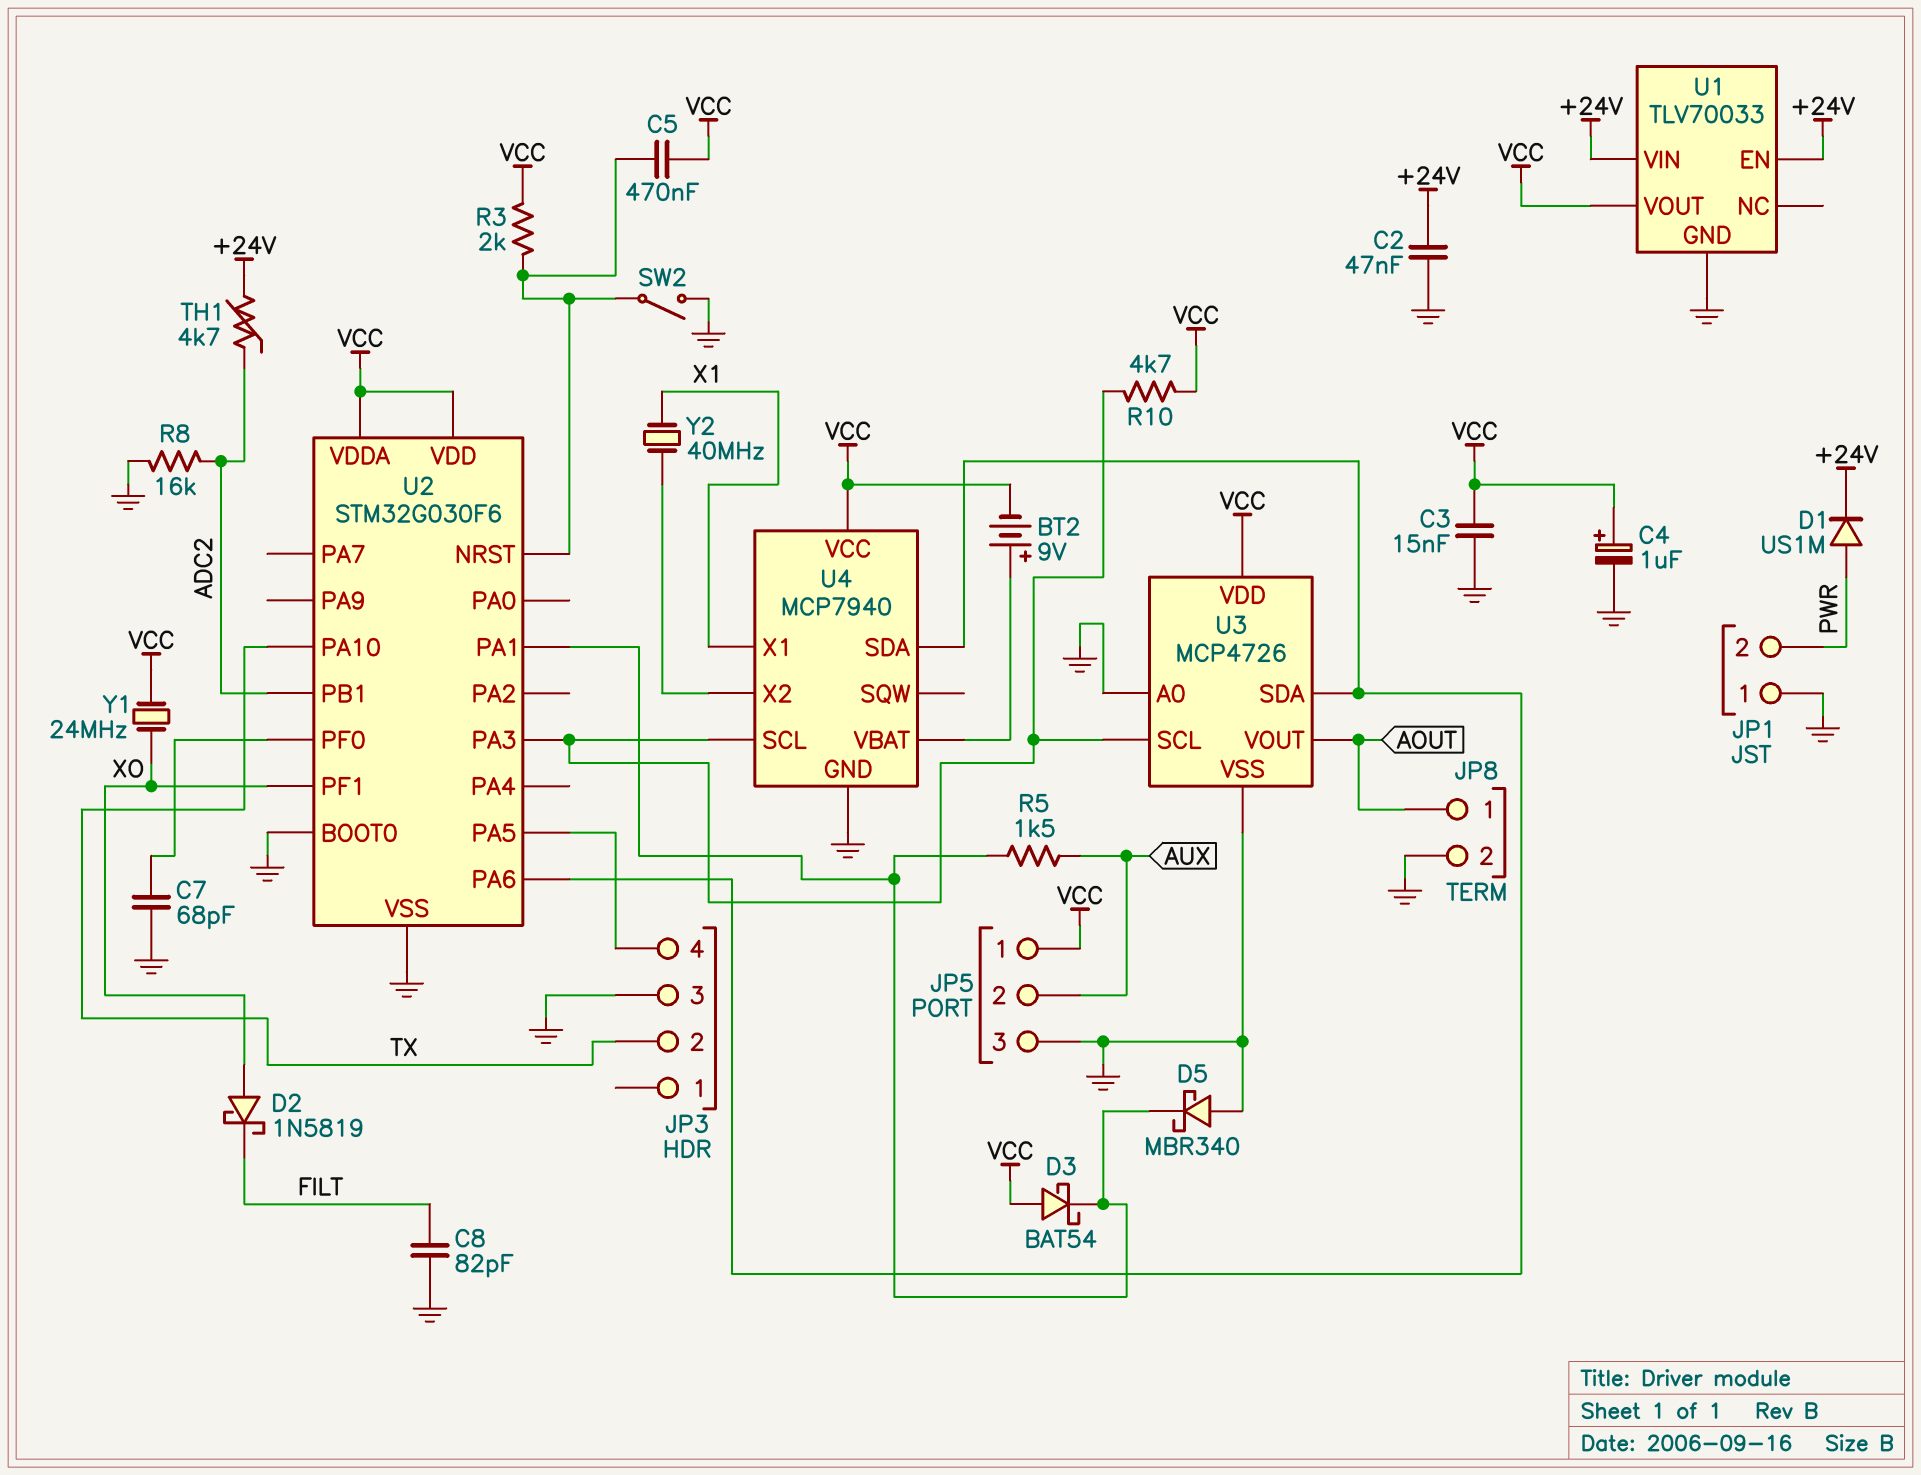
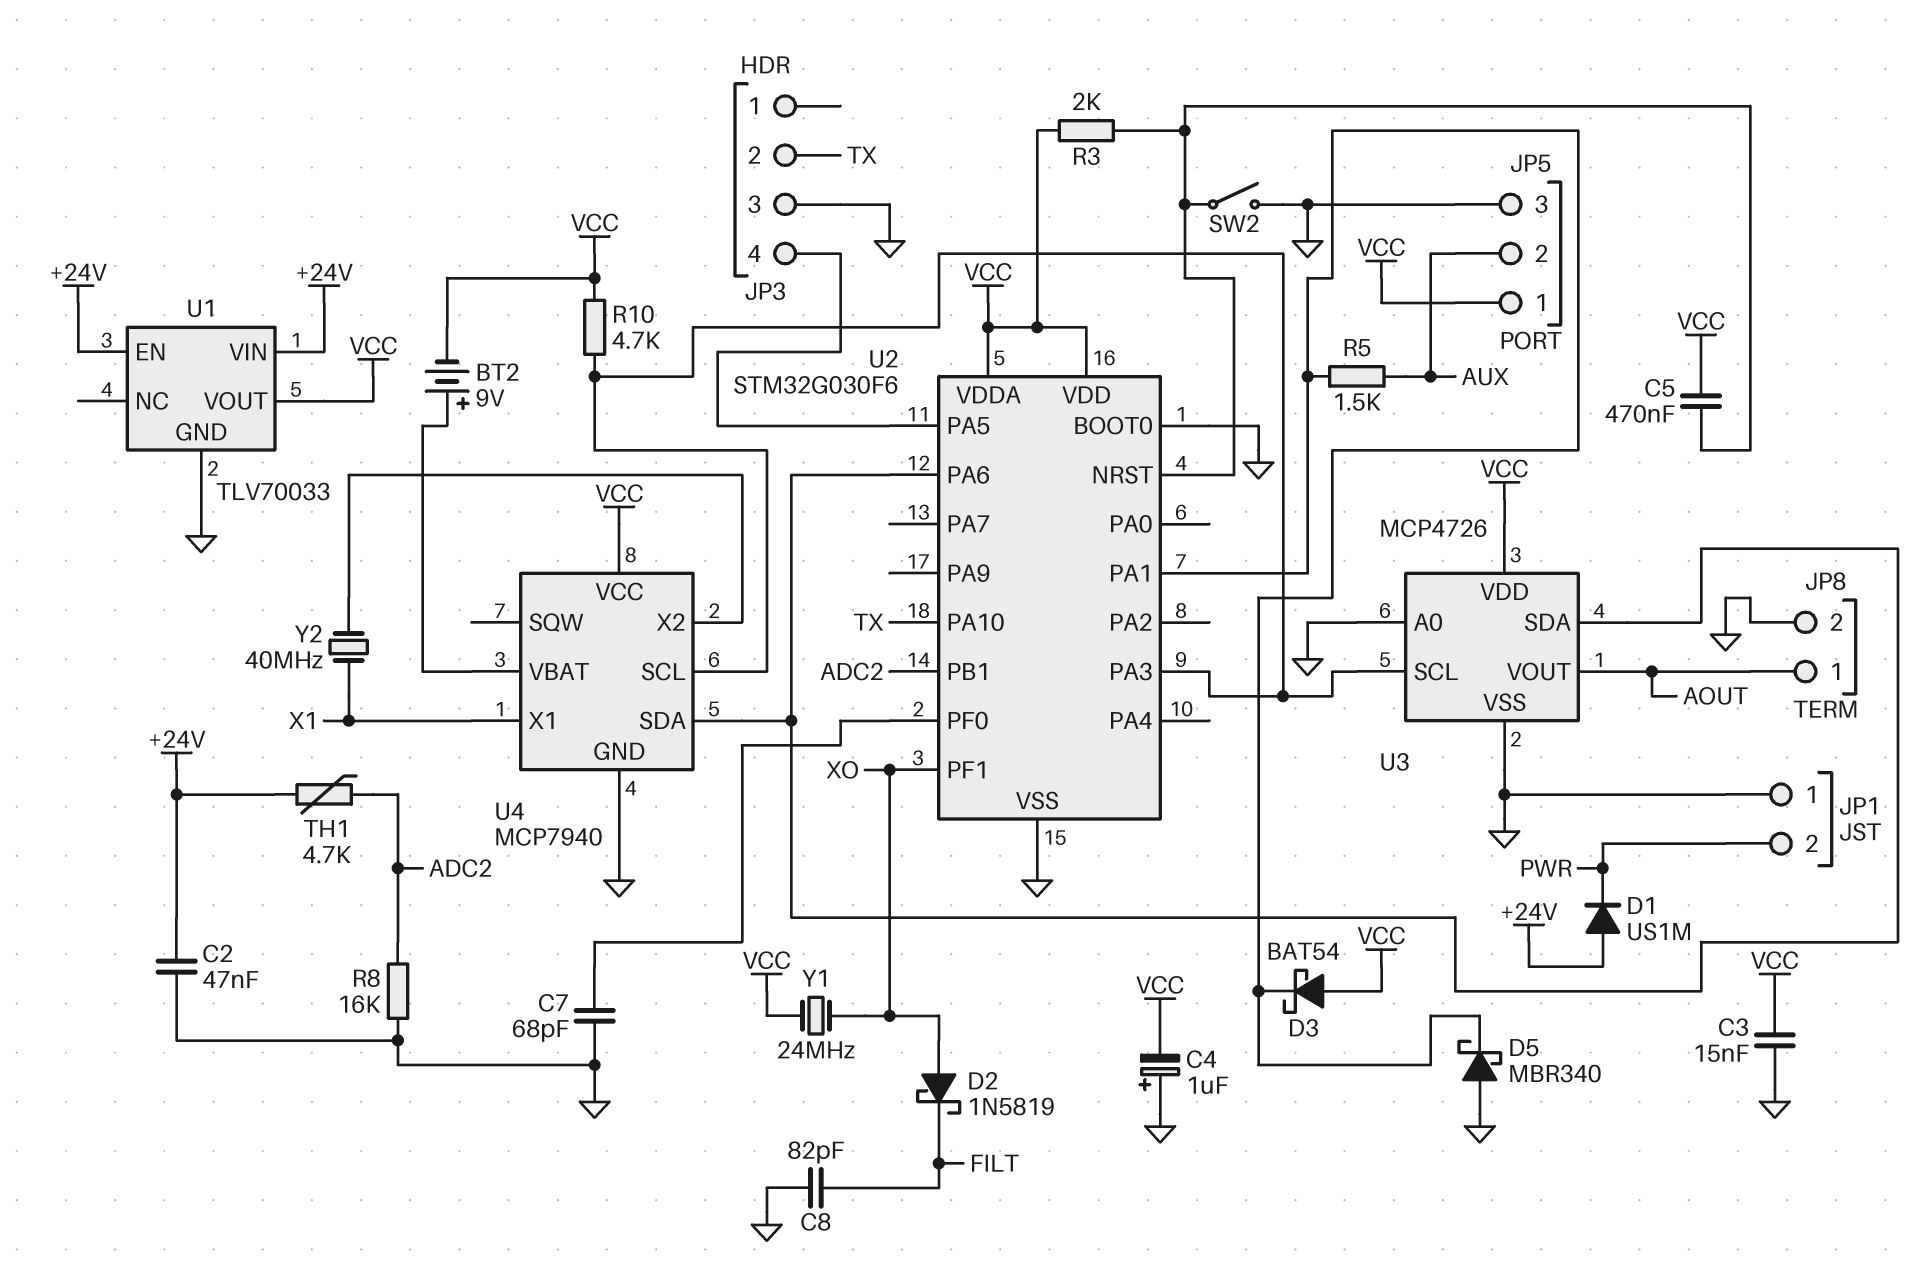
C4: 1uF (plus VCC, minus GND) -> 1uF (plus GND, minus VCC)
D1: diode US1M (A PWR, K +24V) -> diode US1M (A +24V, K PWR)

